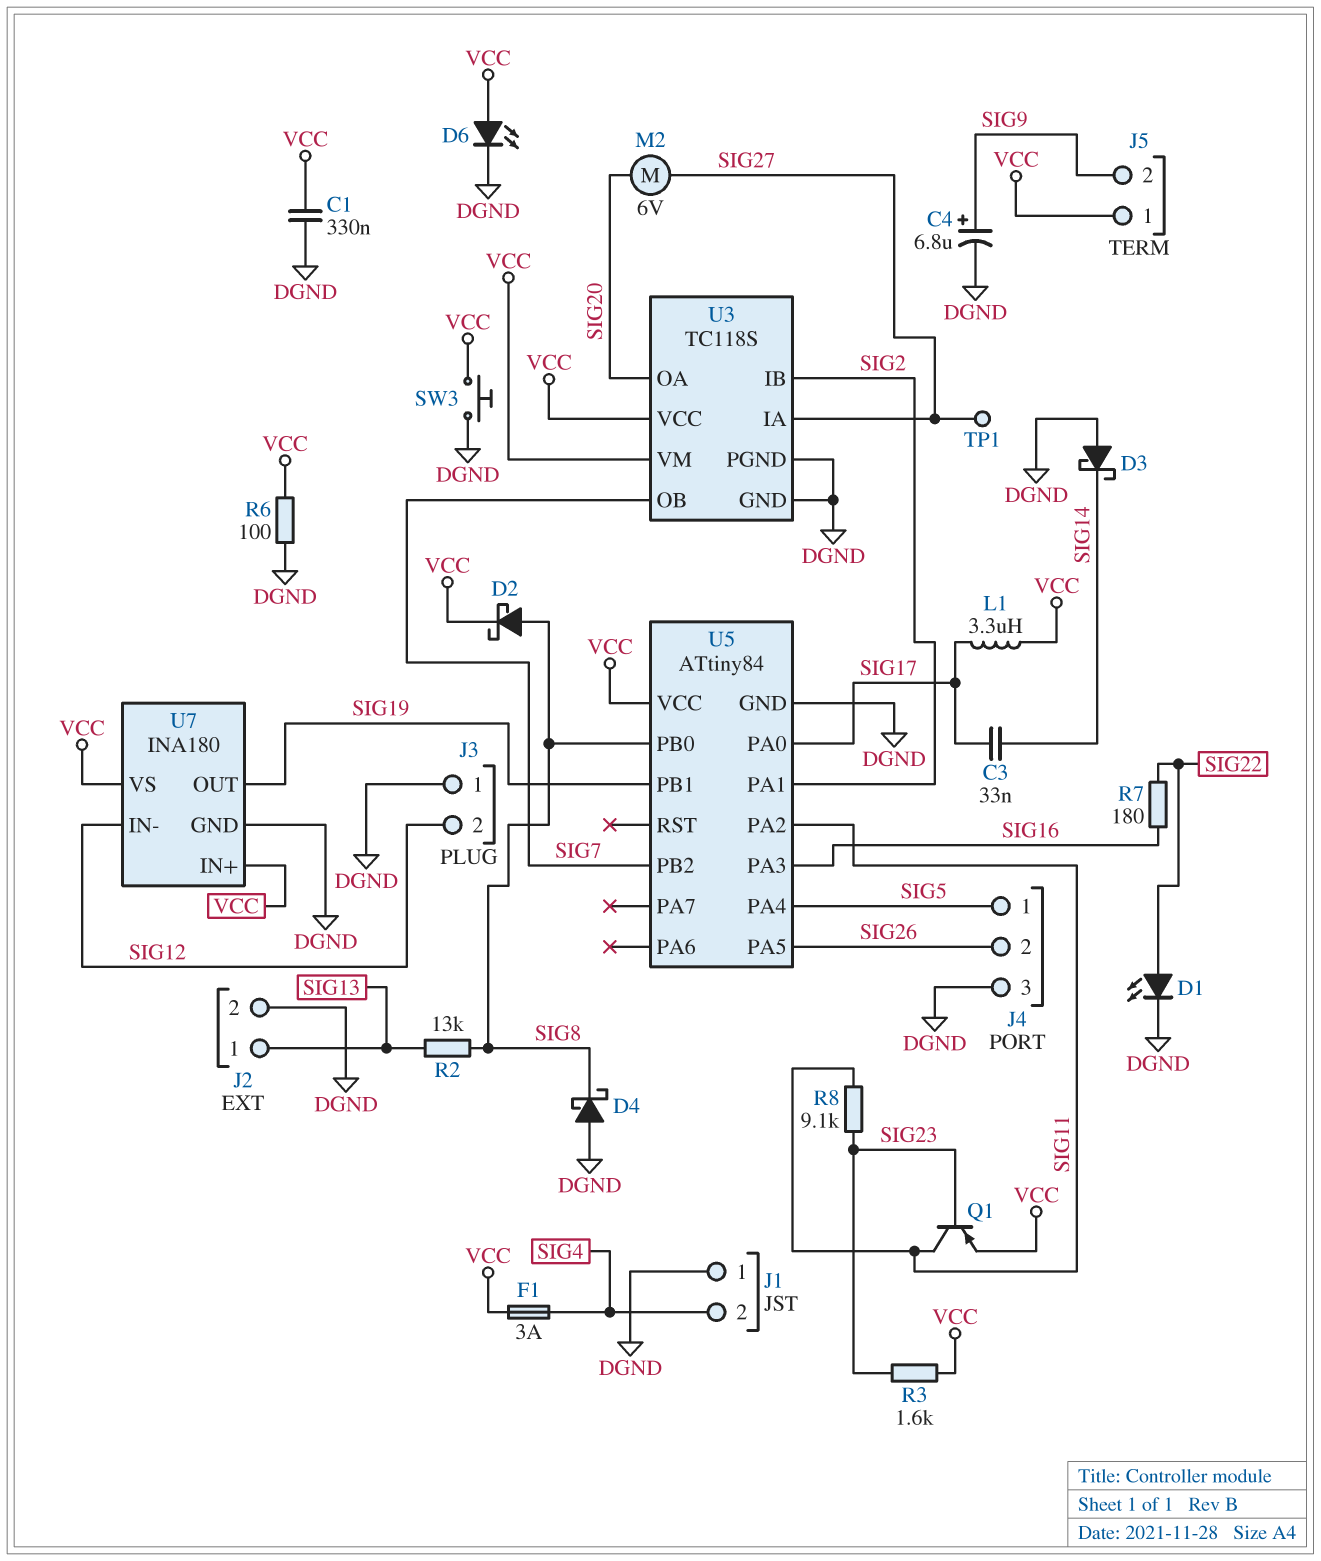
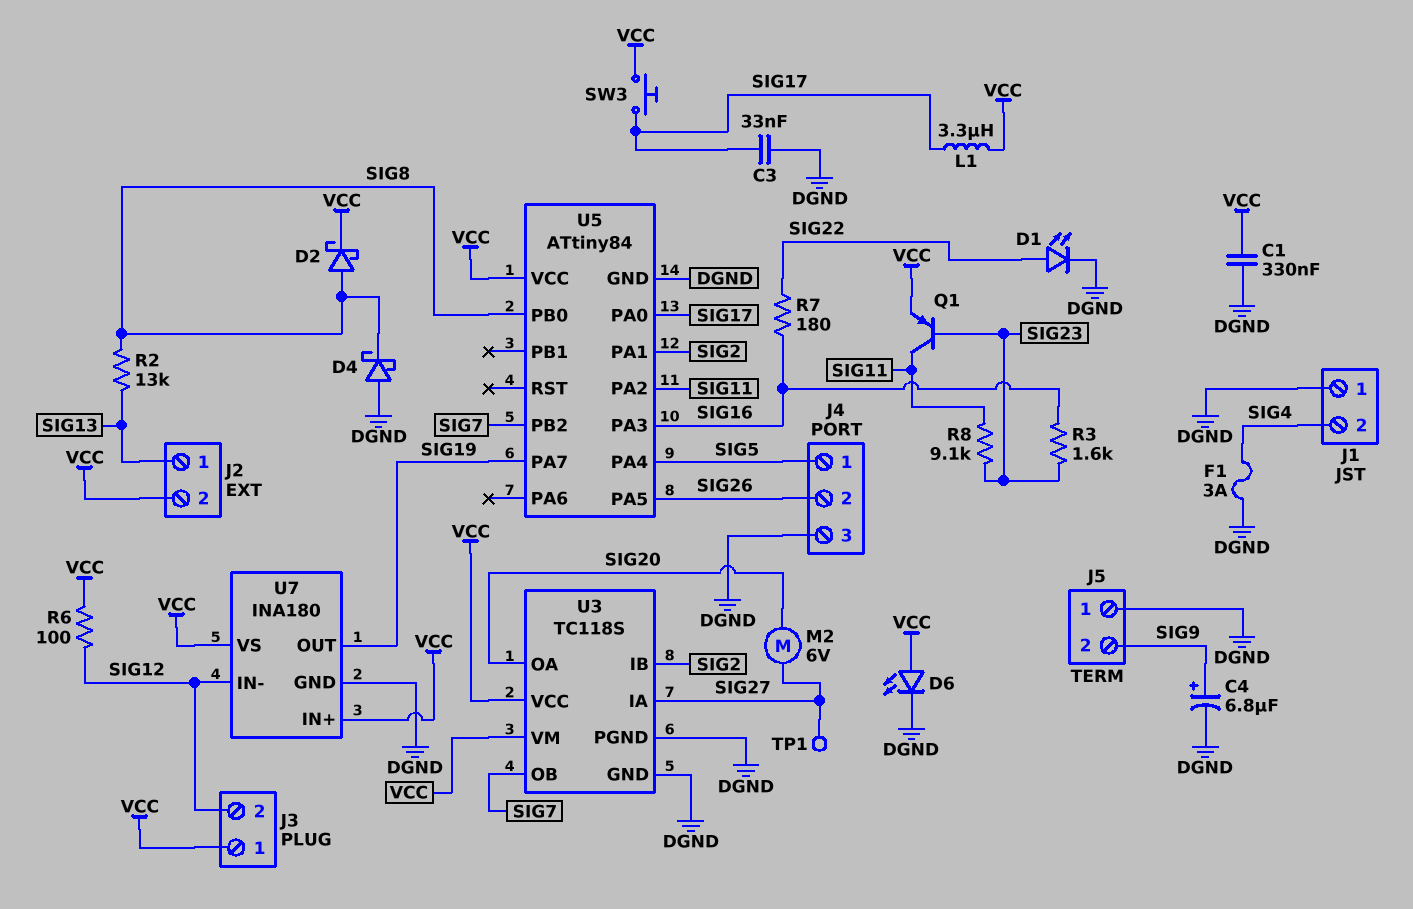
C3: 33nF (SIG14, SIG17) -> 33nF (DGND, SIG17)
D3: schottky (A DGND, K SIG14) -> none
F1: 3A (SIG4, VCC) -> 3A (DGND, SIG4)
J2 pin 2: DGND -> VCC
J3 pin 1: DGND -> VCC
J5 pin 1: VCC -> DGND
R3: 1.6k (SIG23, VCC) -> 1.6k (SIG16, SIG23)
R6: 100 (DGND, VCC) -> 100 (SIG12, VCC)
SW3: button (DGND, VCC) -> button (SIG17, VCC)
U5 pin PA7: none -> SIG19
U5 pin PB1: SIG19 -> none

